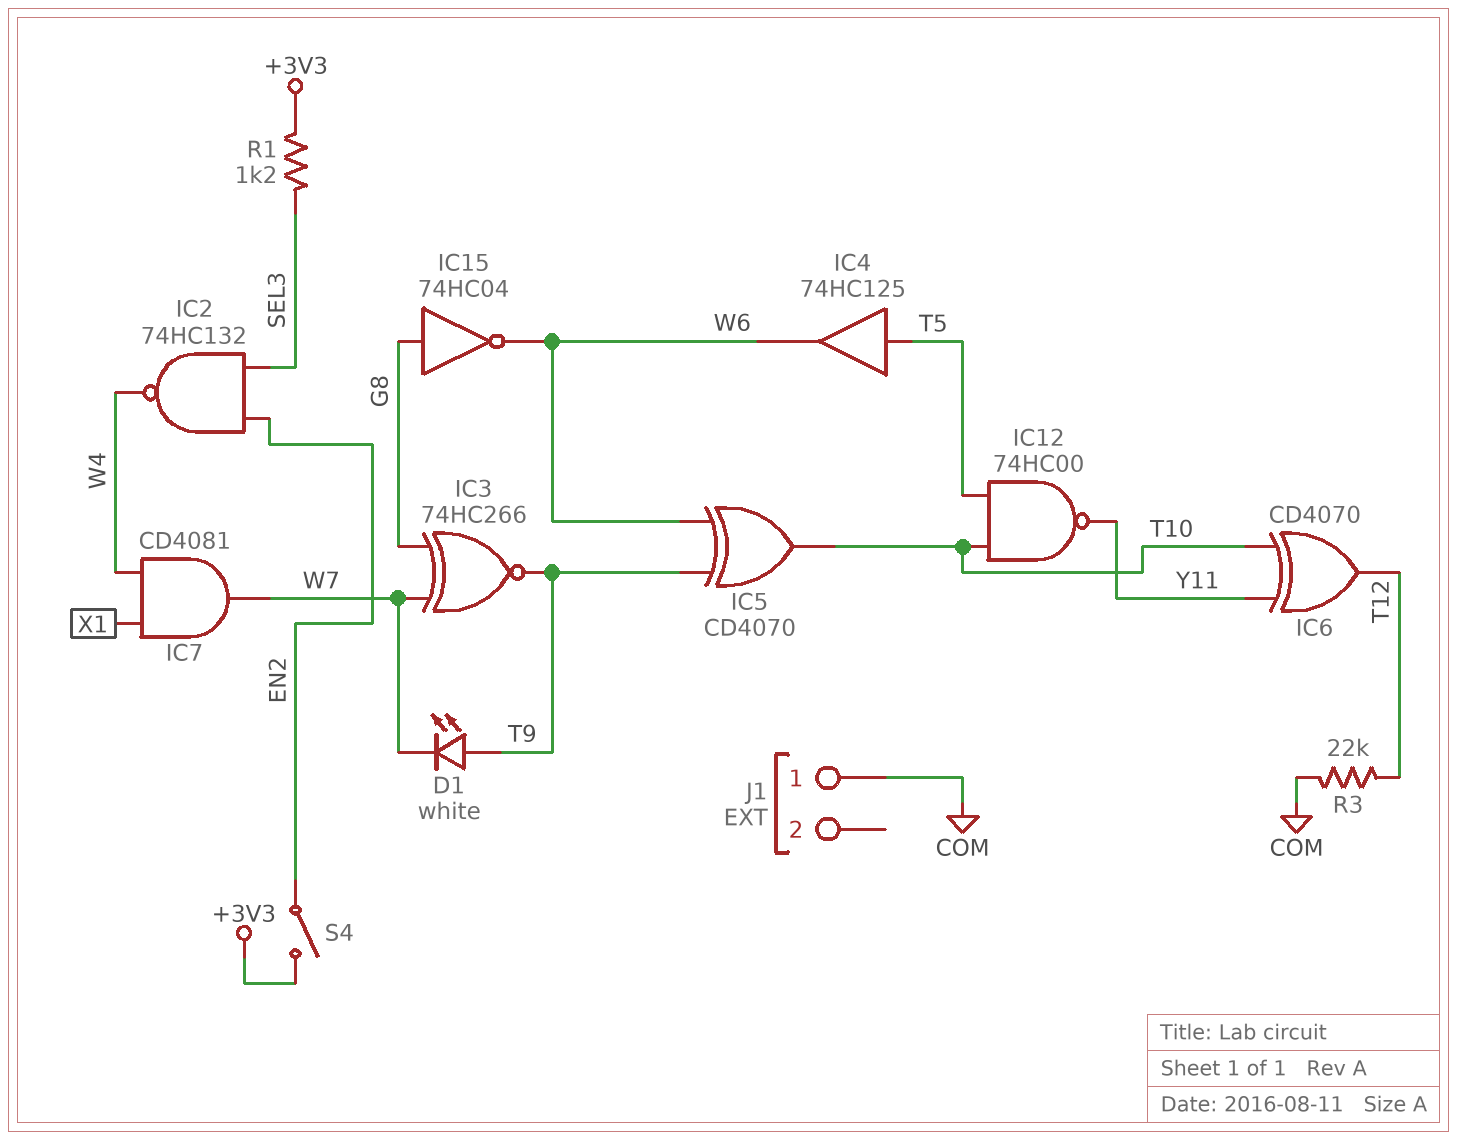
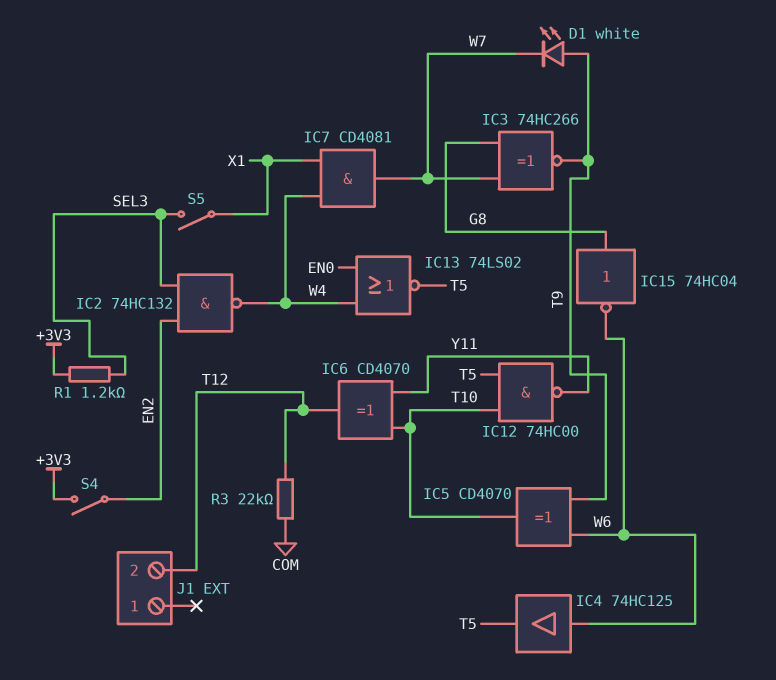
IC4: buffer 74HC125 (in T5, out W6) -> buffer 74HC125 (in W6, out T5)
IC13: none -> NOR 74LS02 (in EN0, in W4, out T5)
J1 pin 1: COM -> none
J1 pin 2: none -> T12
S5: none -> switch (SEL3, X1)

